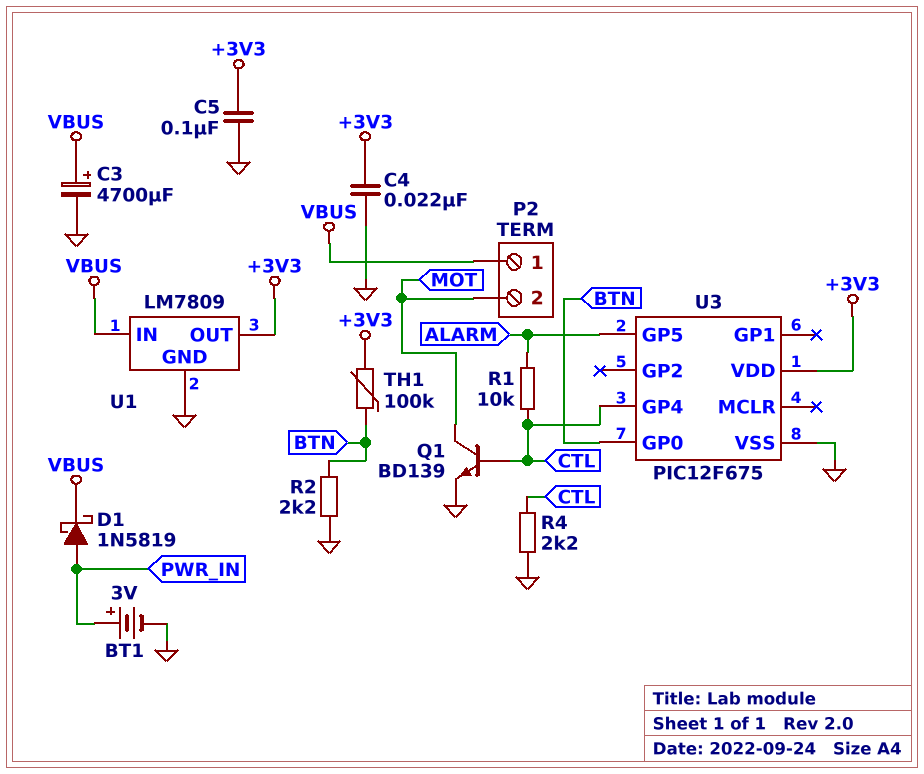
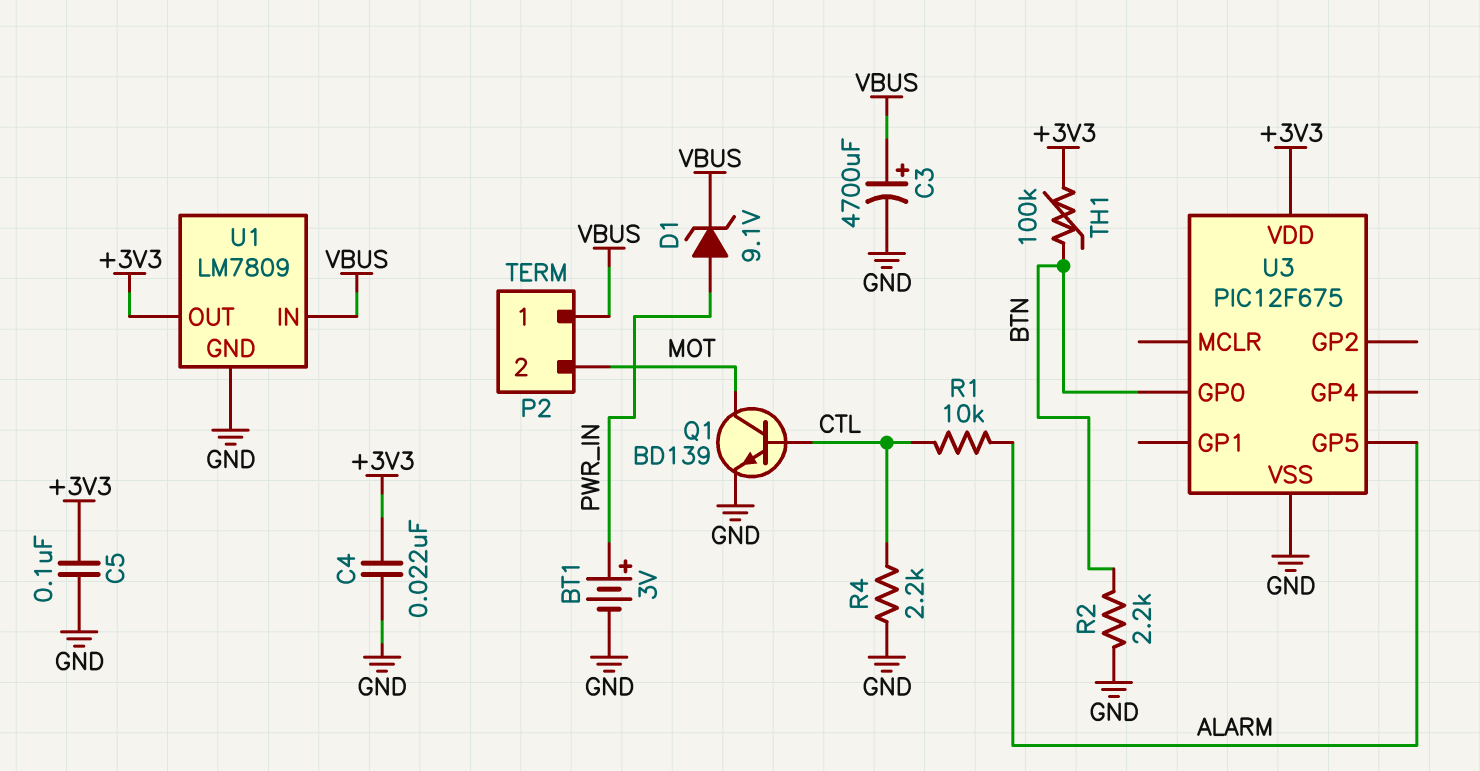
D1: schottky 1N5819 (A PWR_IN, K VBUS) -> zener 9.1V (A PWR_IN, K VBUS)
U3 pin GP4: CTL -> none

